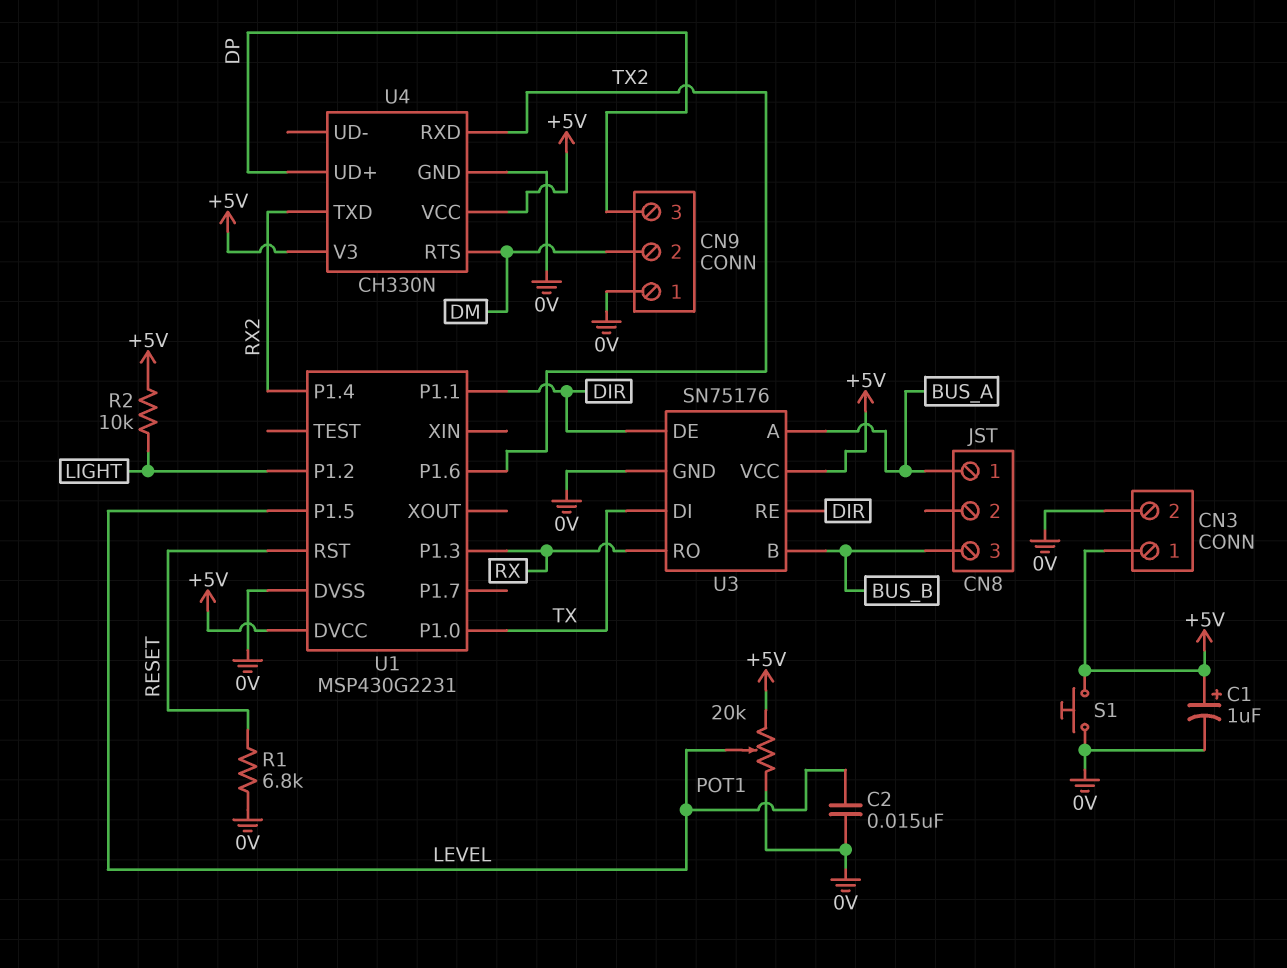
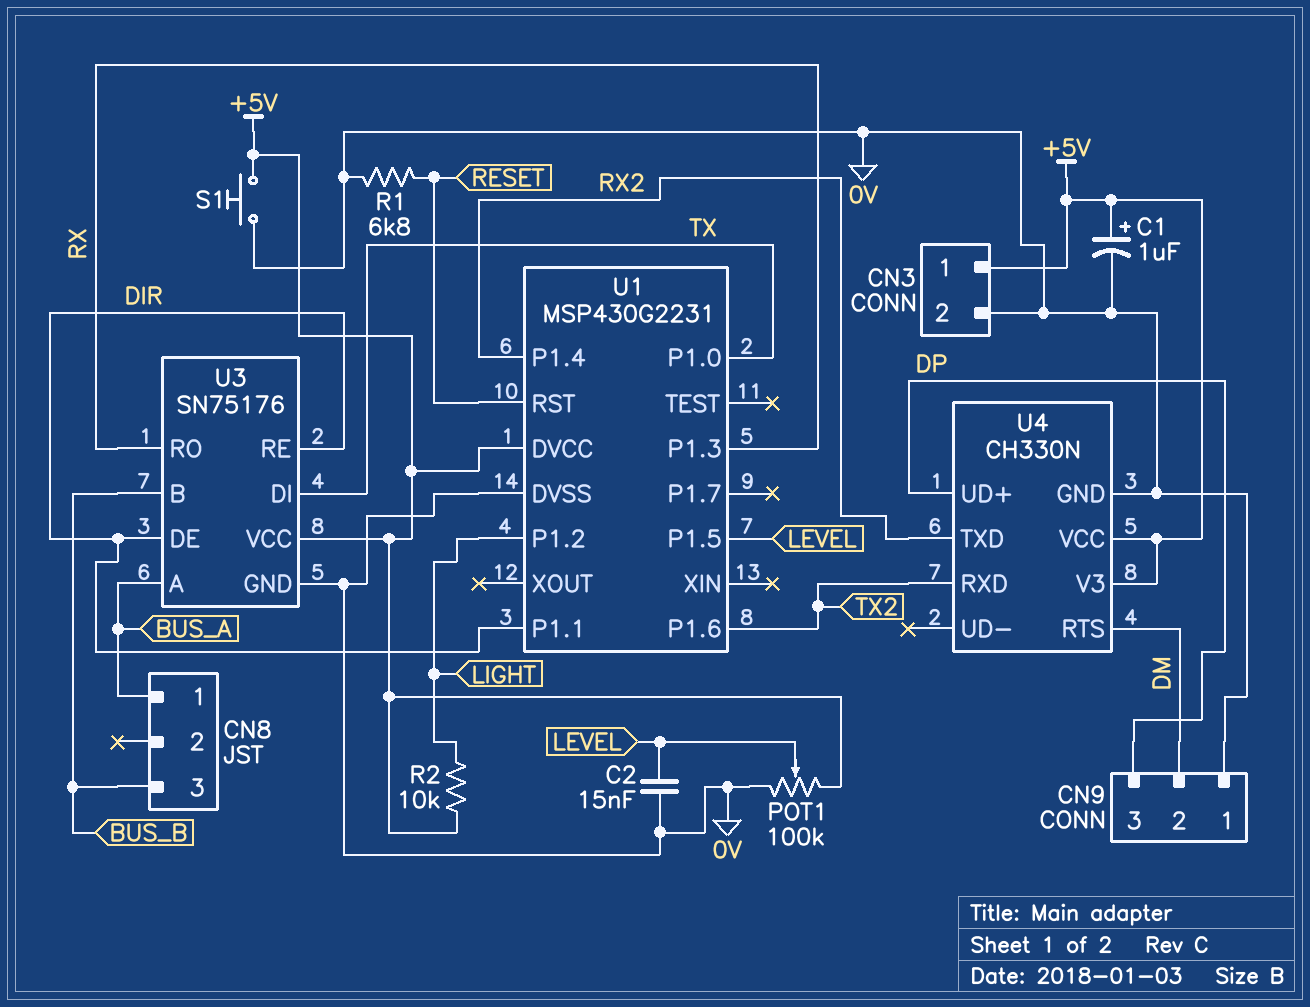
POT1: 20k (+5V, 0V, wiper LEVEL) -> 100k (+5V, 0V, wiper LEVEL)

